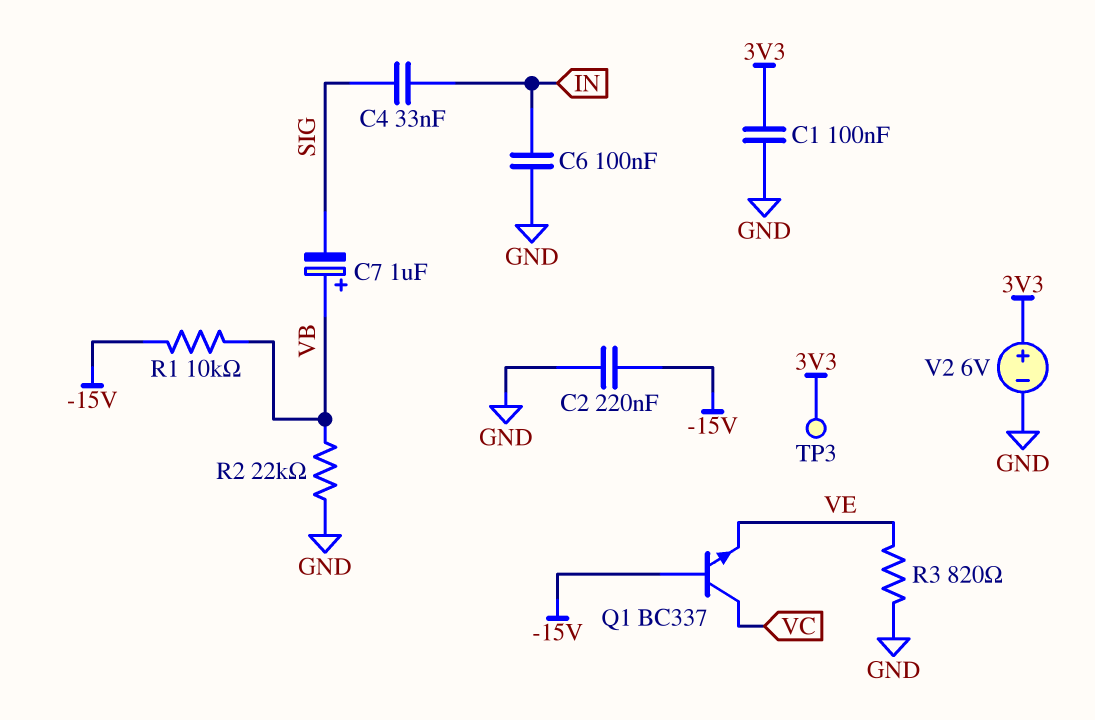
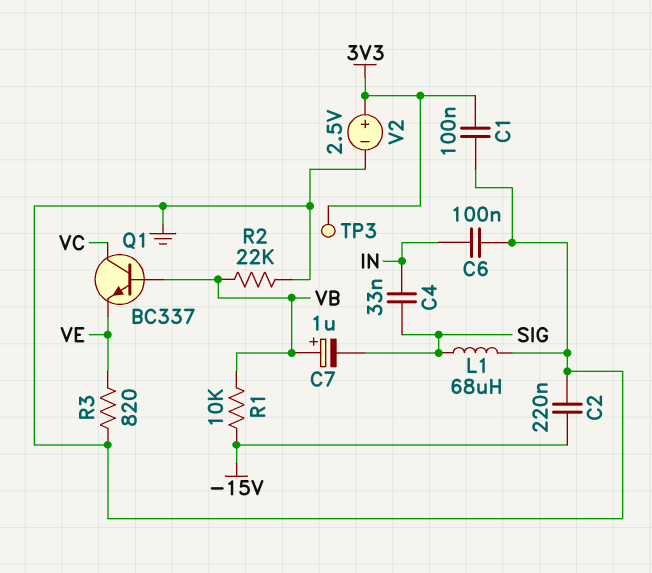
L1: none -> 68uH (GND, SIG)
Q1: NPN BC337 (B -15V, C VC, E VE) -> NPN BC337 (B VB, C VC, E VE)
V2: 6V (plus 3V3, minus GND) -> 2.5V (plus 3V3, minus GND)

